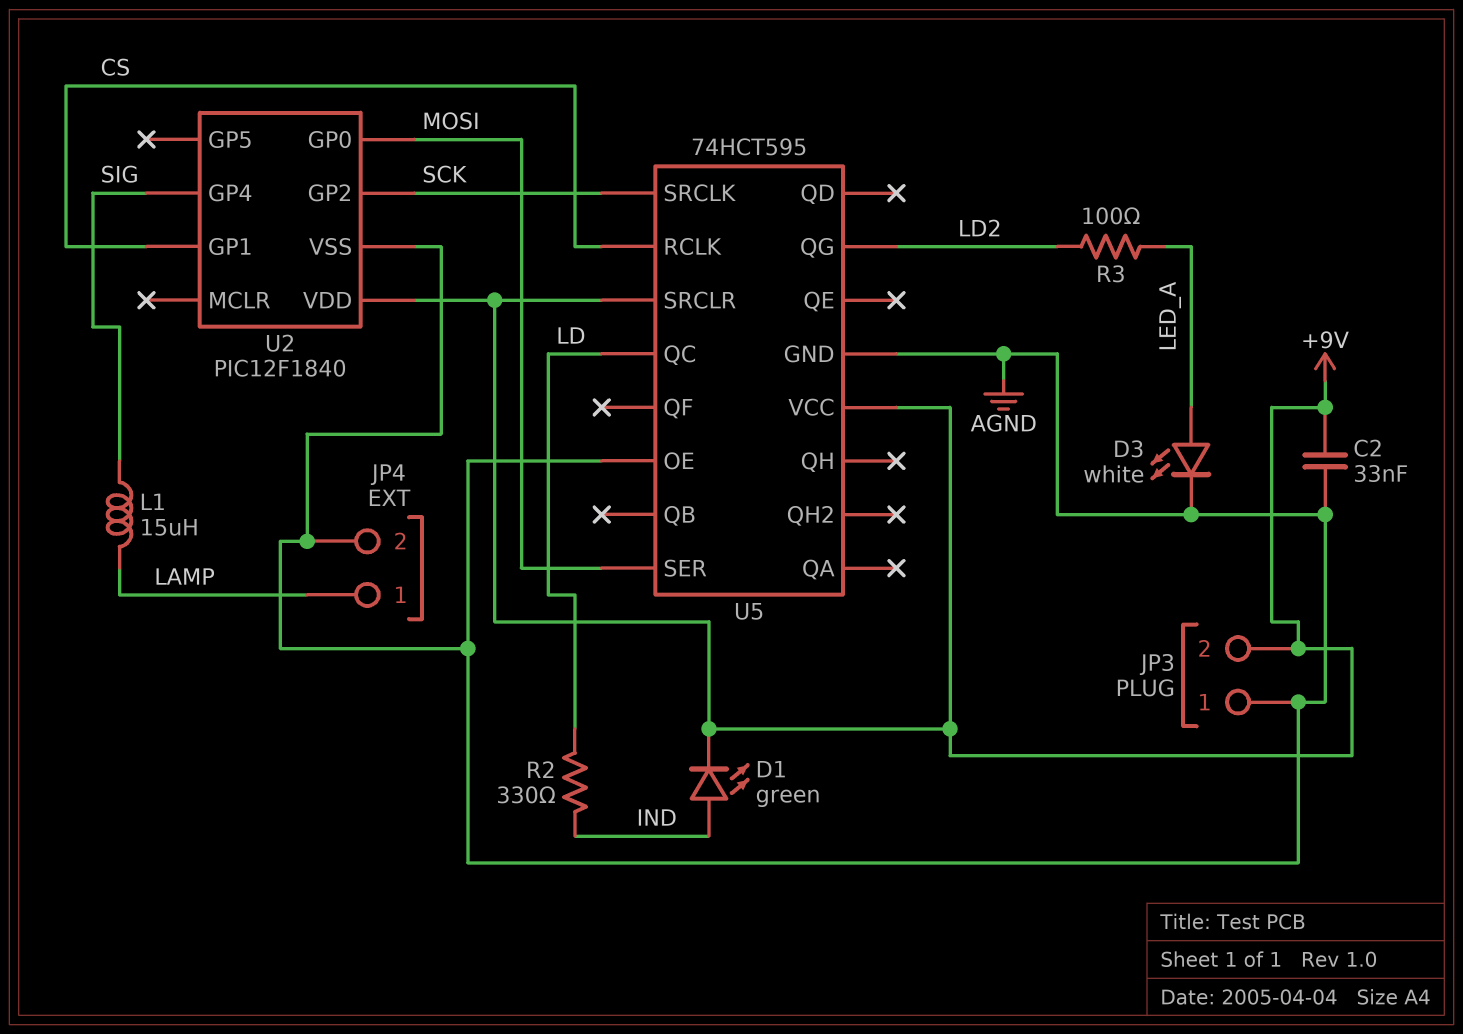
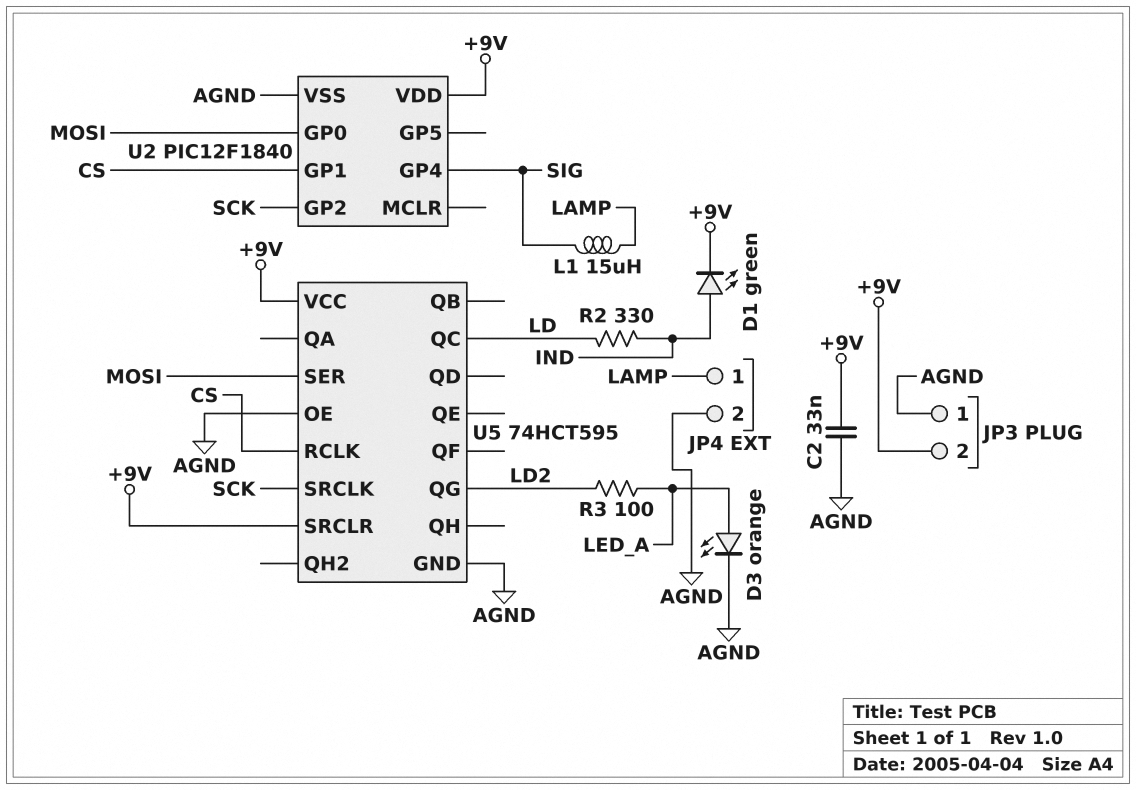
D3: LED white (A LED_A, K AGND) -> LED orange (A LED_A, K AGND)

